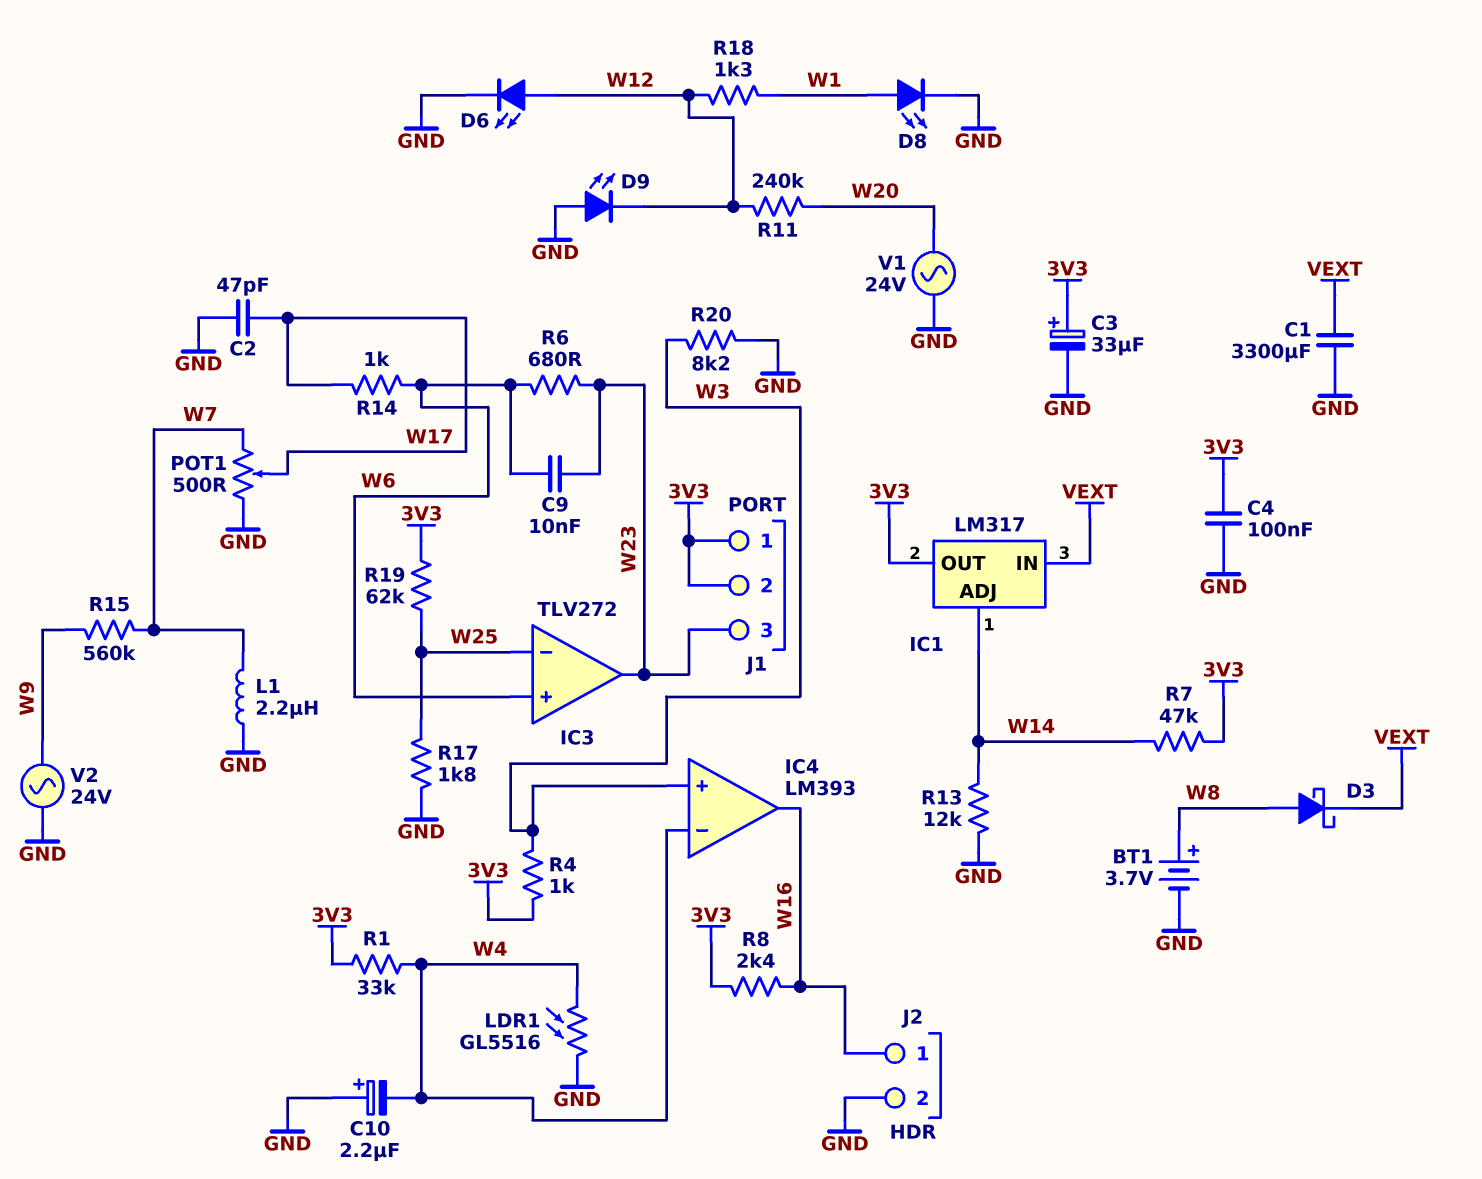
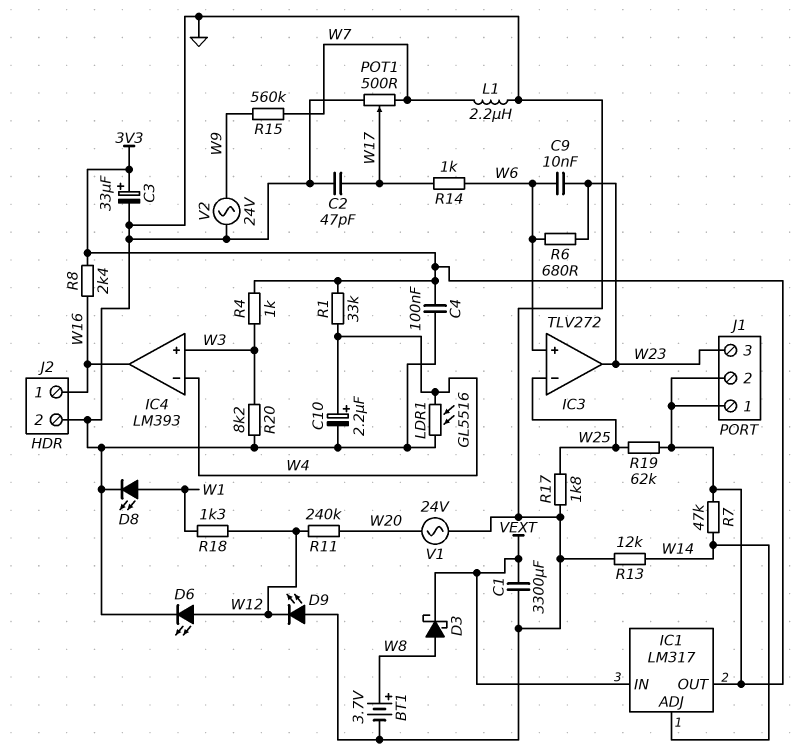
C10: 2.2uF (plus GND, minus W4) -> 2.2uF (plus W4, minus GND)

